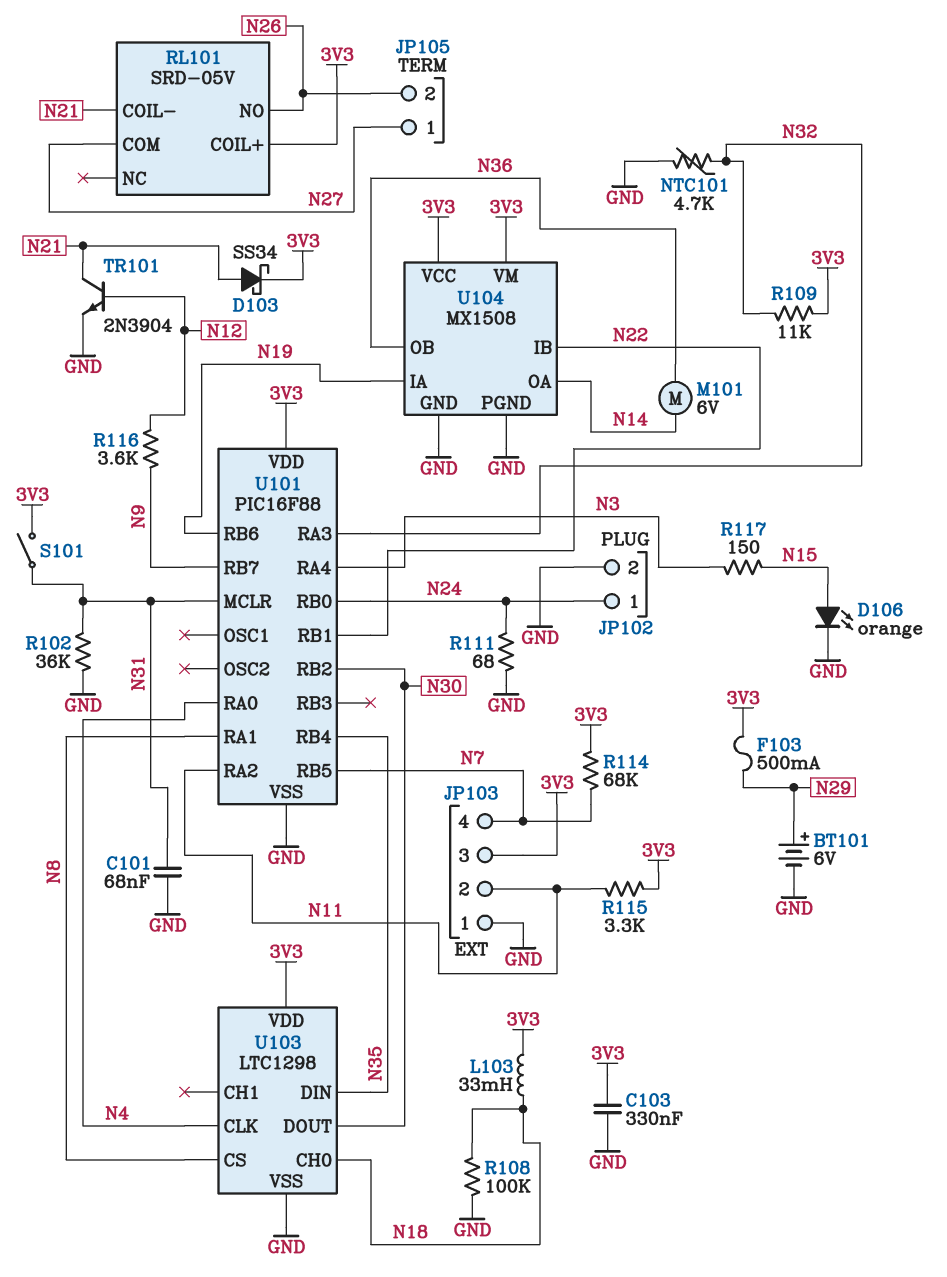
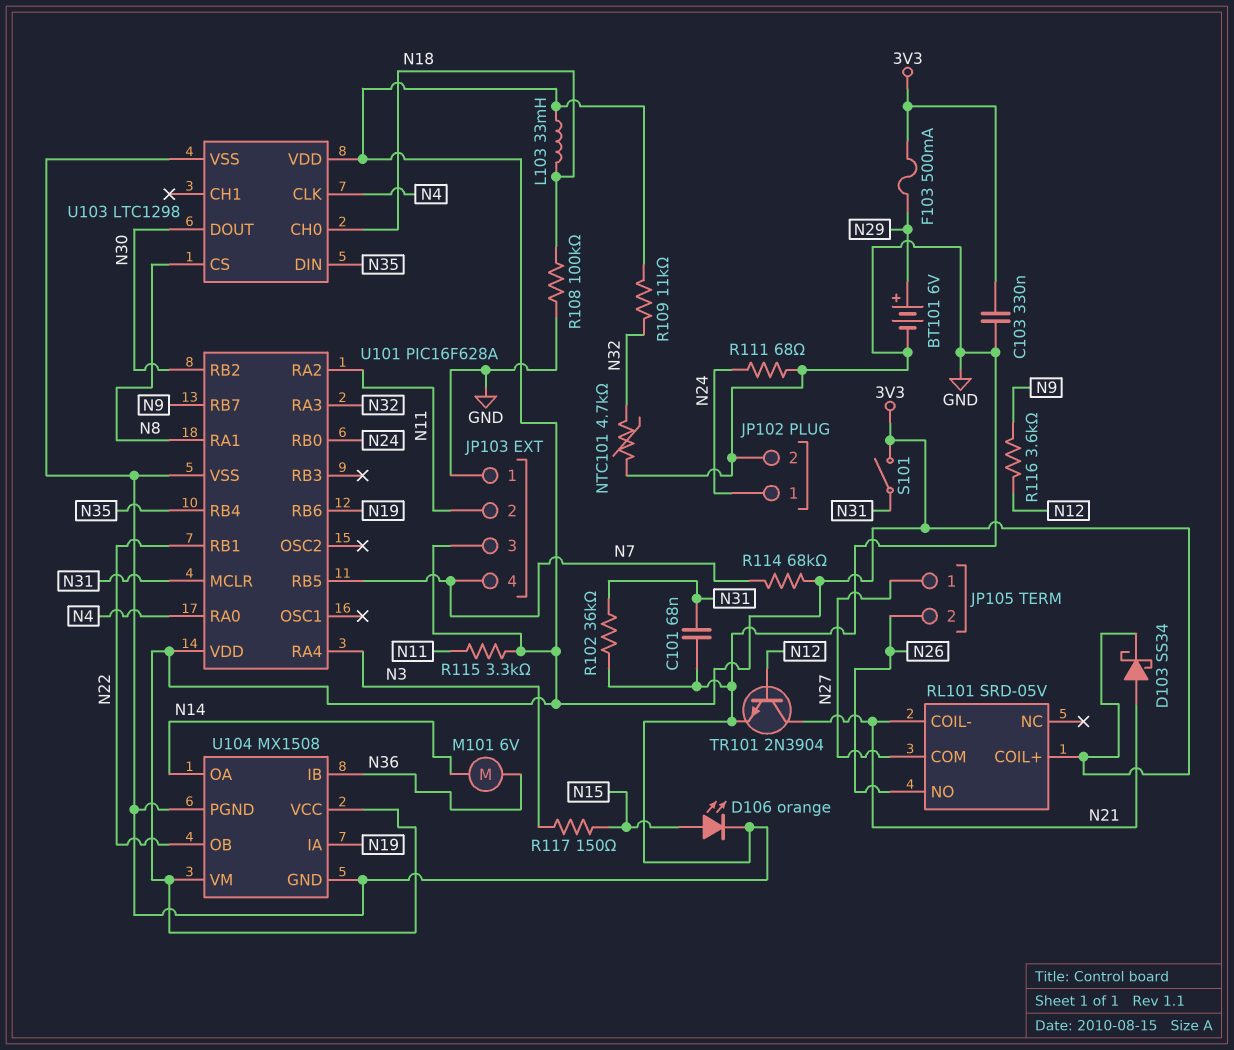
U101: PIC16F88 -> PIC16F628A
U104 pin IB: N22 -> N36
U104 pin OB: N36 -> N22

